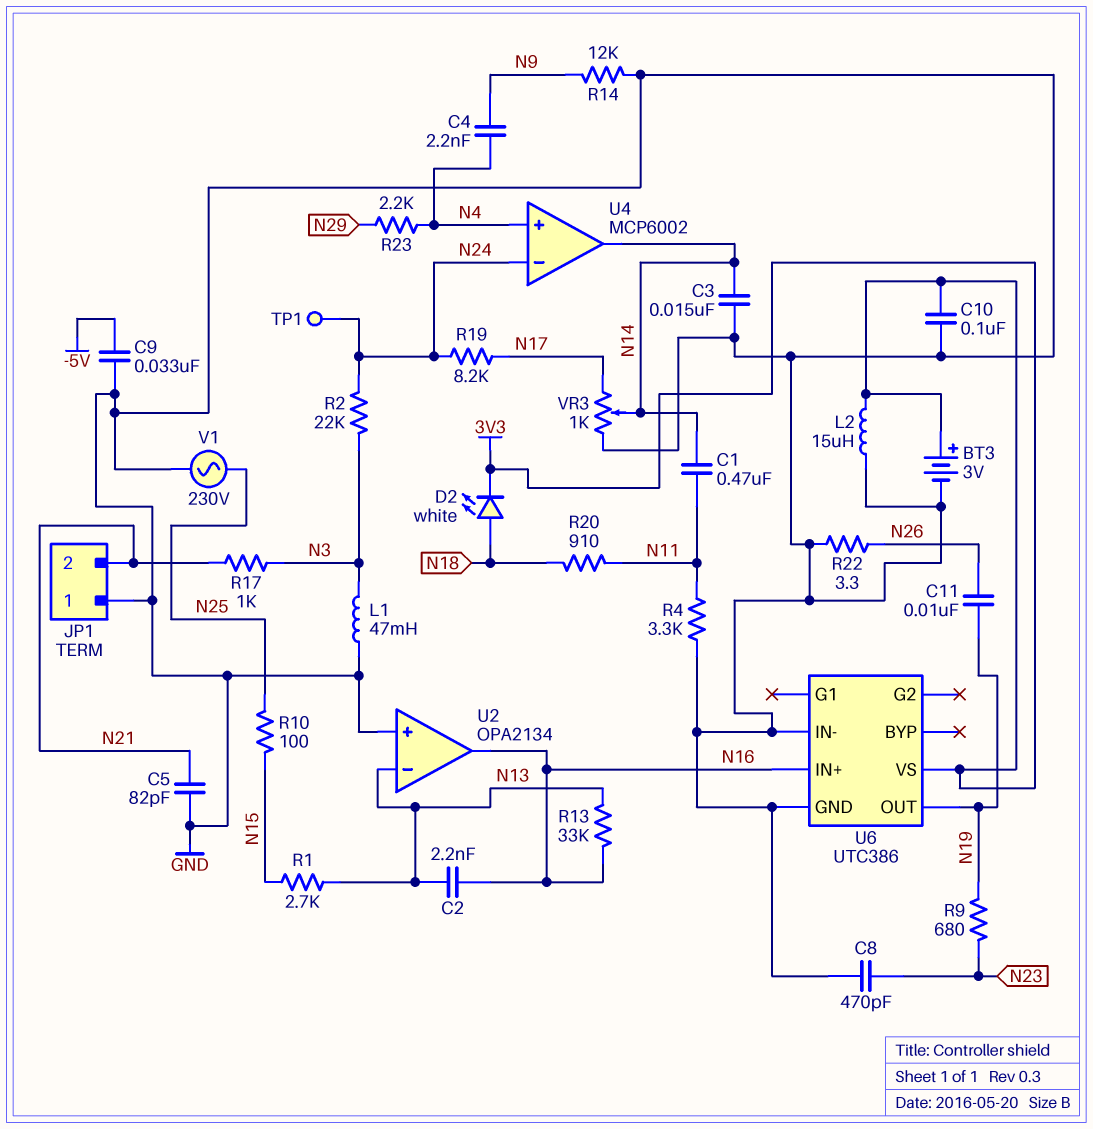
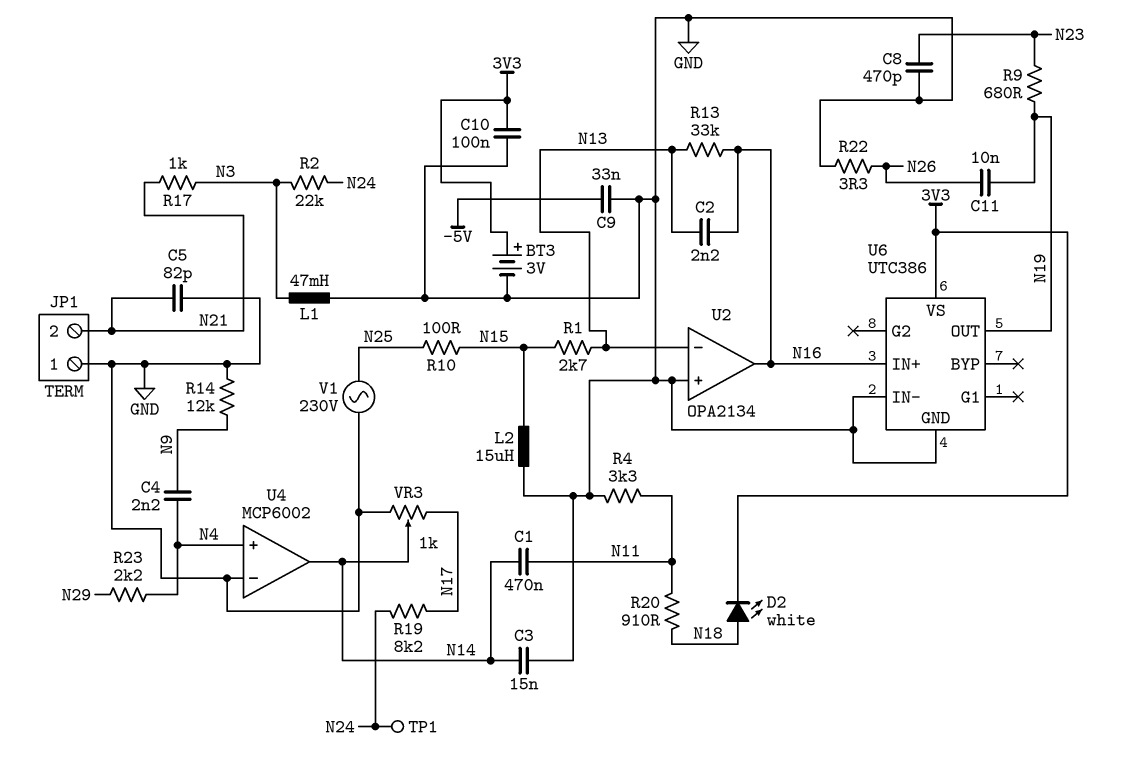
L2: 15uH (3V3, GND) -> 15uH (GND, N15)
U4 pin in-: N24 -> GND

